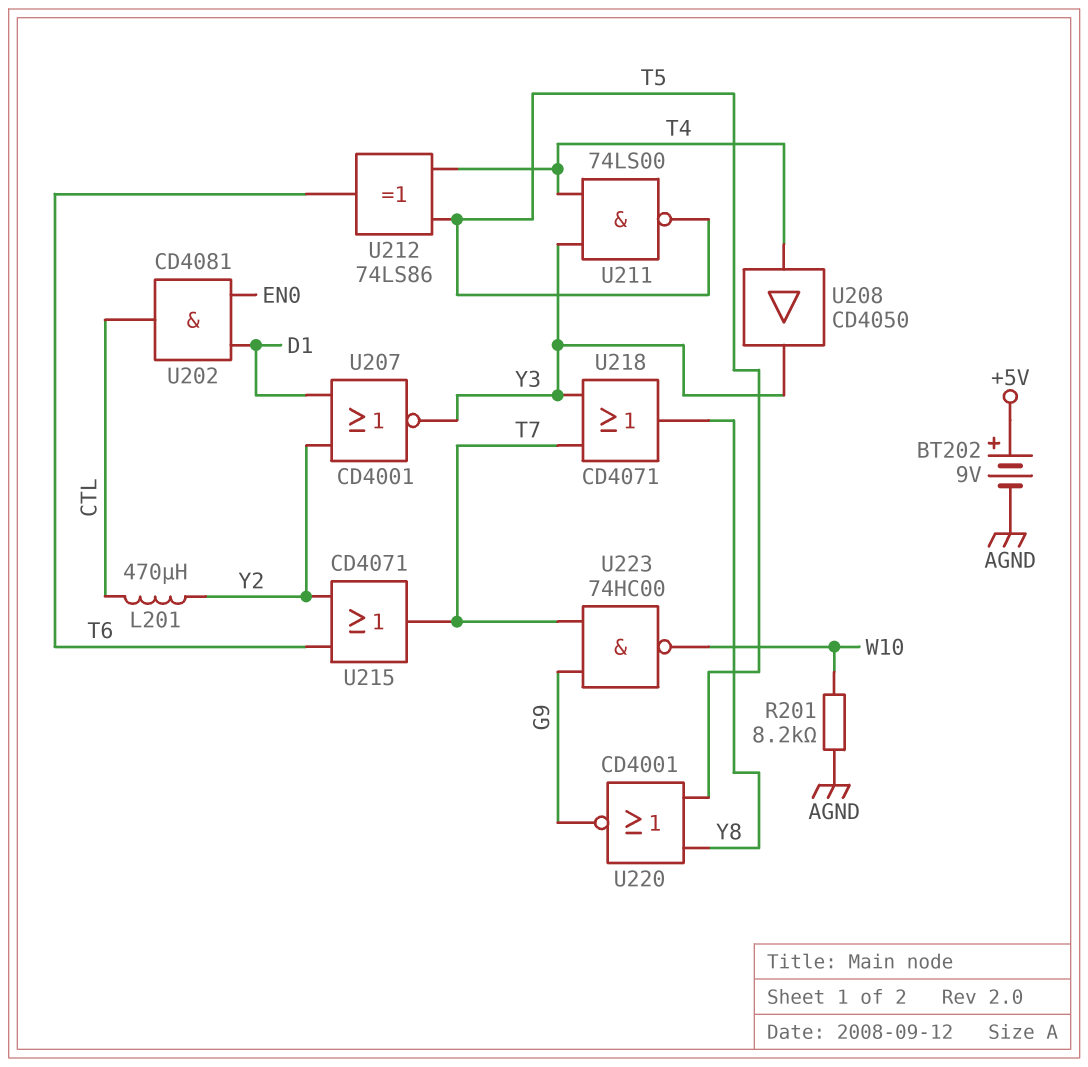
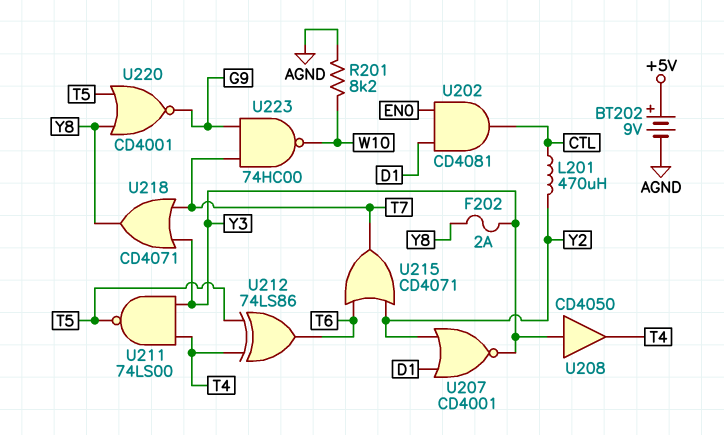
F202: none -> 2A (Y3, Y8)
U208: buffer CD4050 (in T4, out Y3) -> buffer CD4050 (in Y3, out T4)

